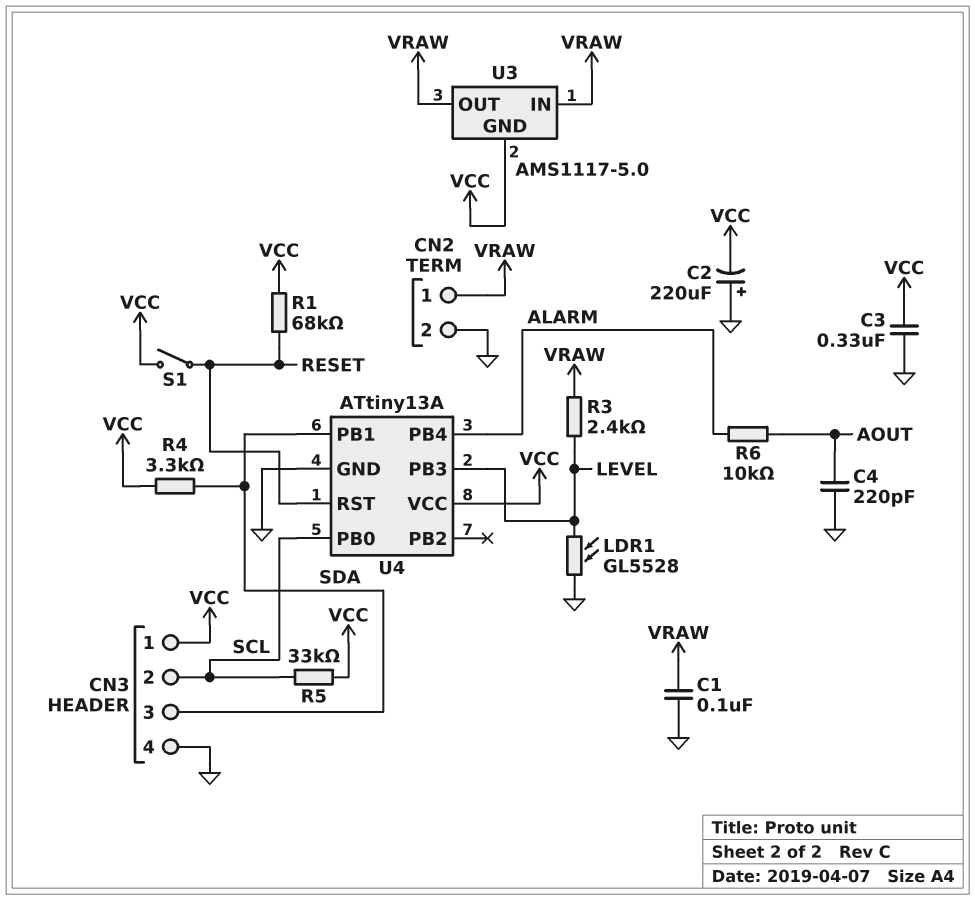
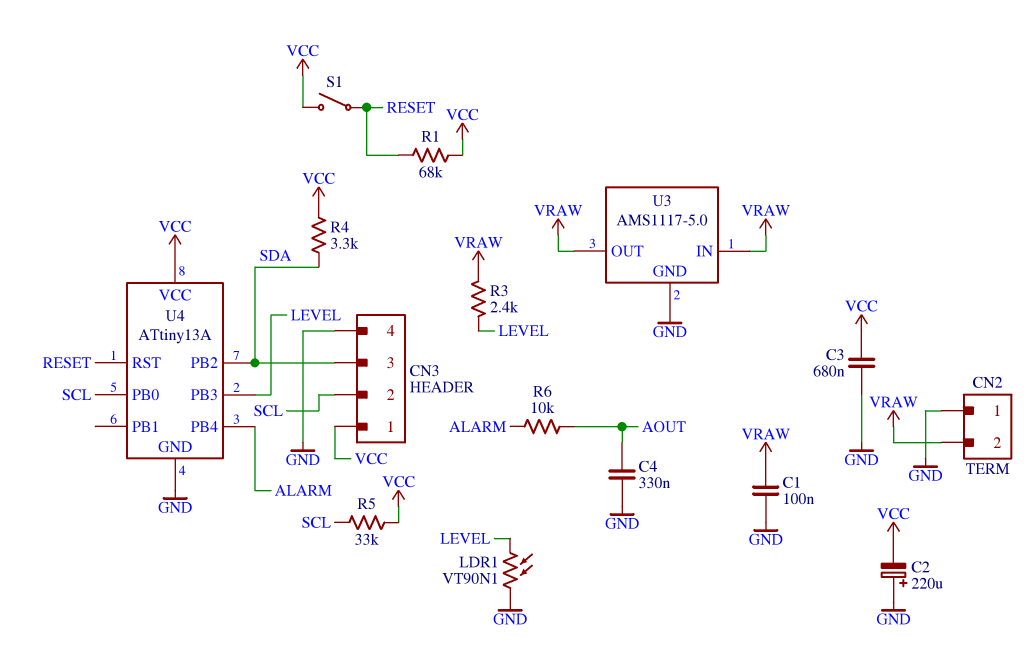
C3: 330nF (GND, VCC) -> 680nF (GND, VCC)
C4: 220pF (AOUT, GND) -> 330nF (AOUT, GND)
CN2 pin 1: VRAW -> GND
CN2 pin 2: GND -> VRAW
LDR1: GL5528 (GND, LEVEL) -> VT90N1 (GND, LEVEL)
U3 pin GND: VCC -> GND
U4 pin PB1: SDA -> none
U4 pin PB2: none -> SDA

